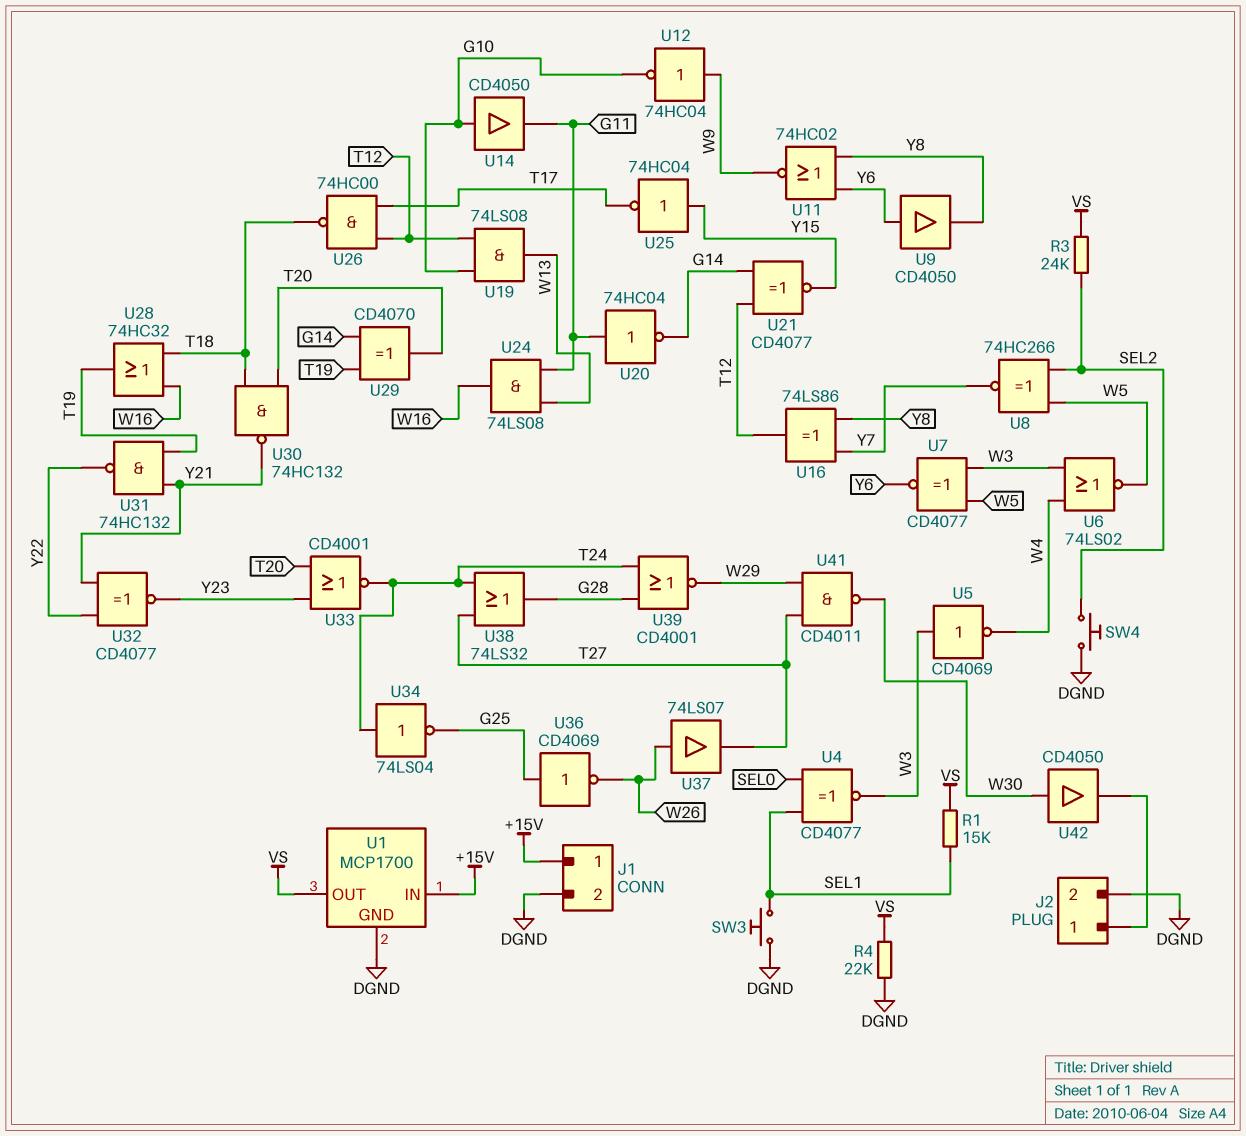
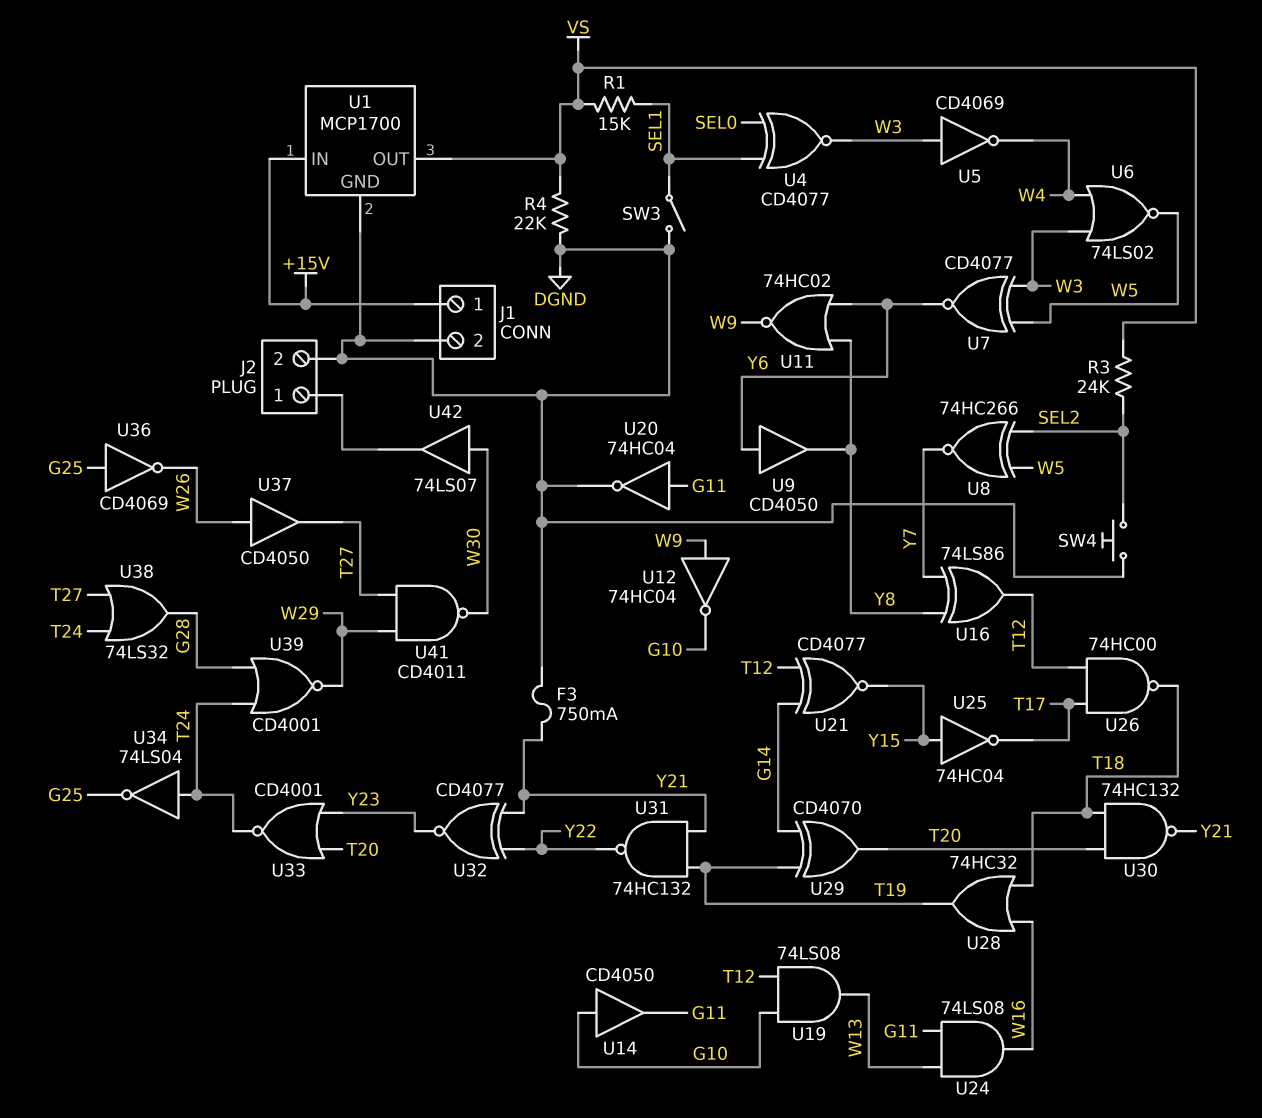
F3: none -> 750mA (DGND, Y21)
SW3: button (DGND, SEL1) -> switch (DGND, SEL1)
U20: NOT 74HC04 (in G11, out G14) -> NOT 74HC04 (in G11, out DGND)
U37: buffer 74LS07 (in W26, out T27) -> buffer CD4050 (in W26, out T27)
U42: buffer CD4050 (in W30, out J2/1) -> buffer 74LS07 (in W30, out J2/1)

